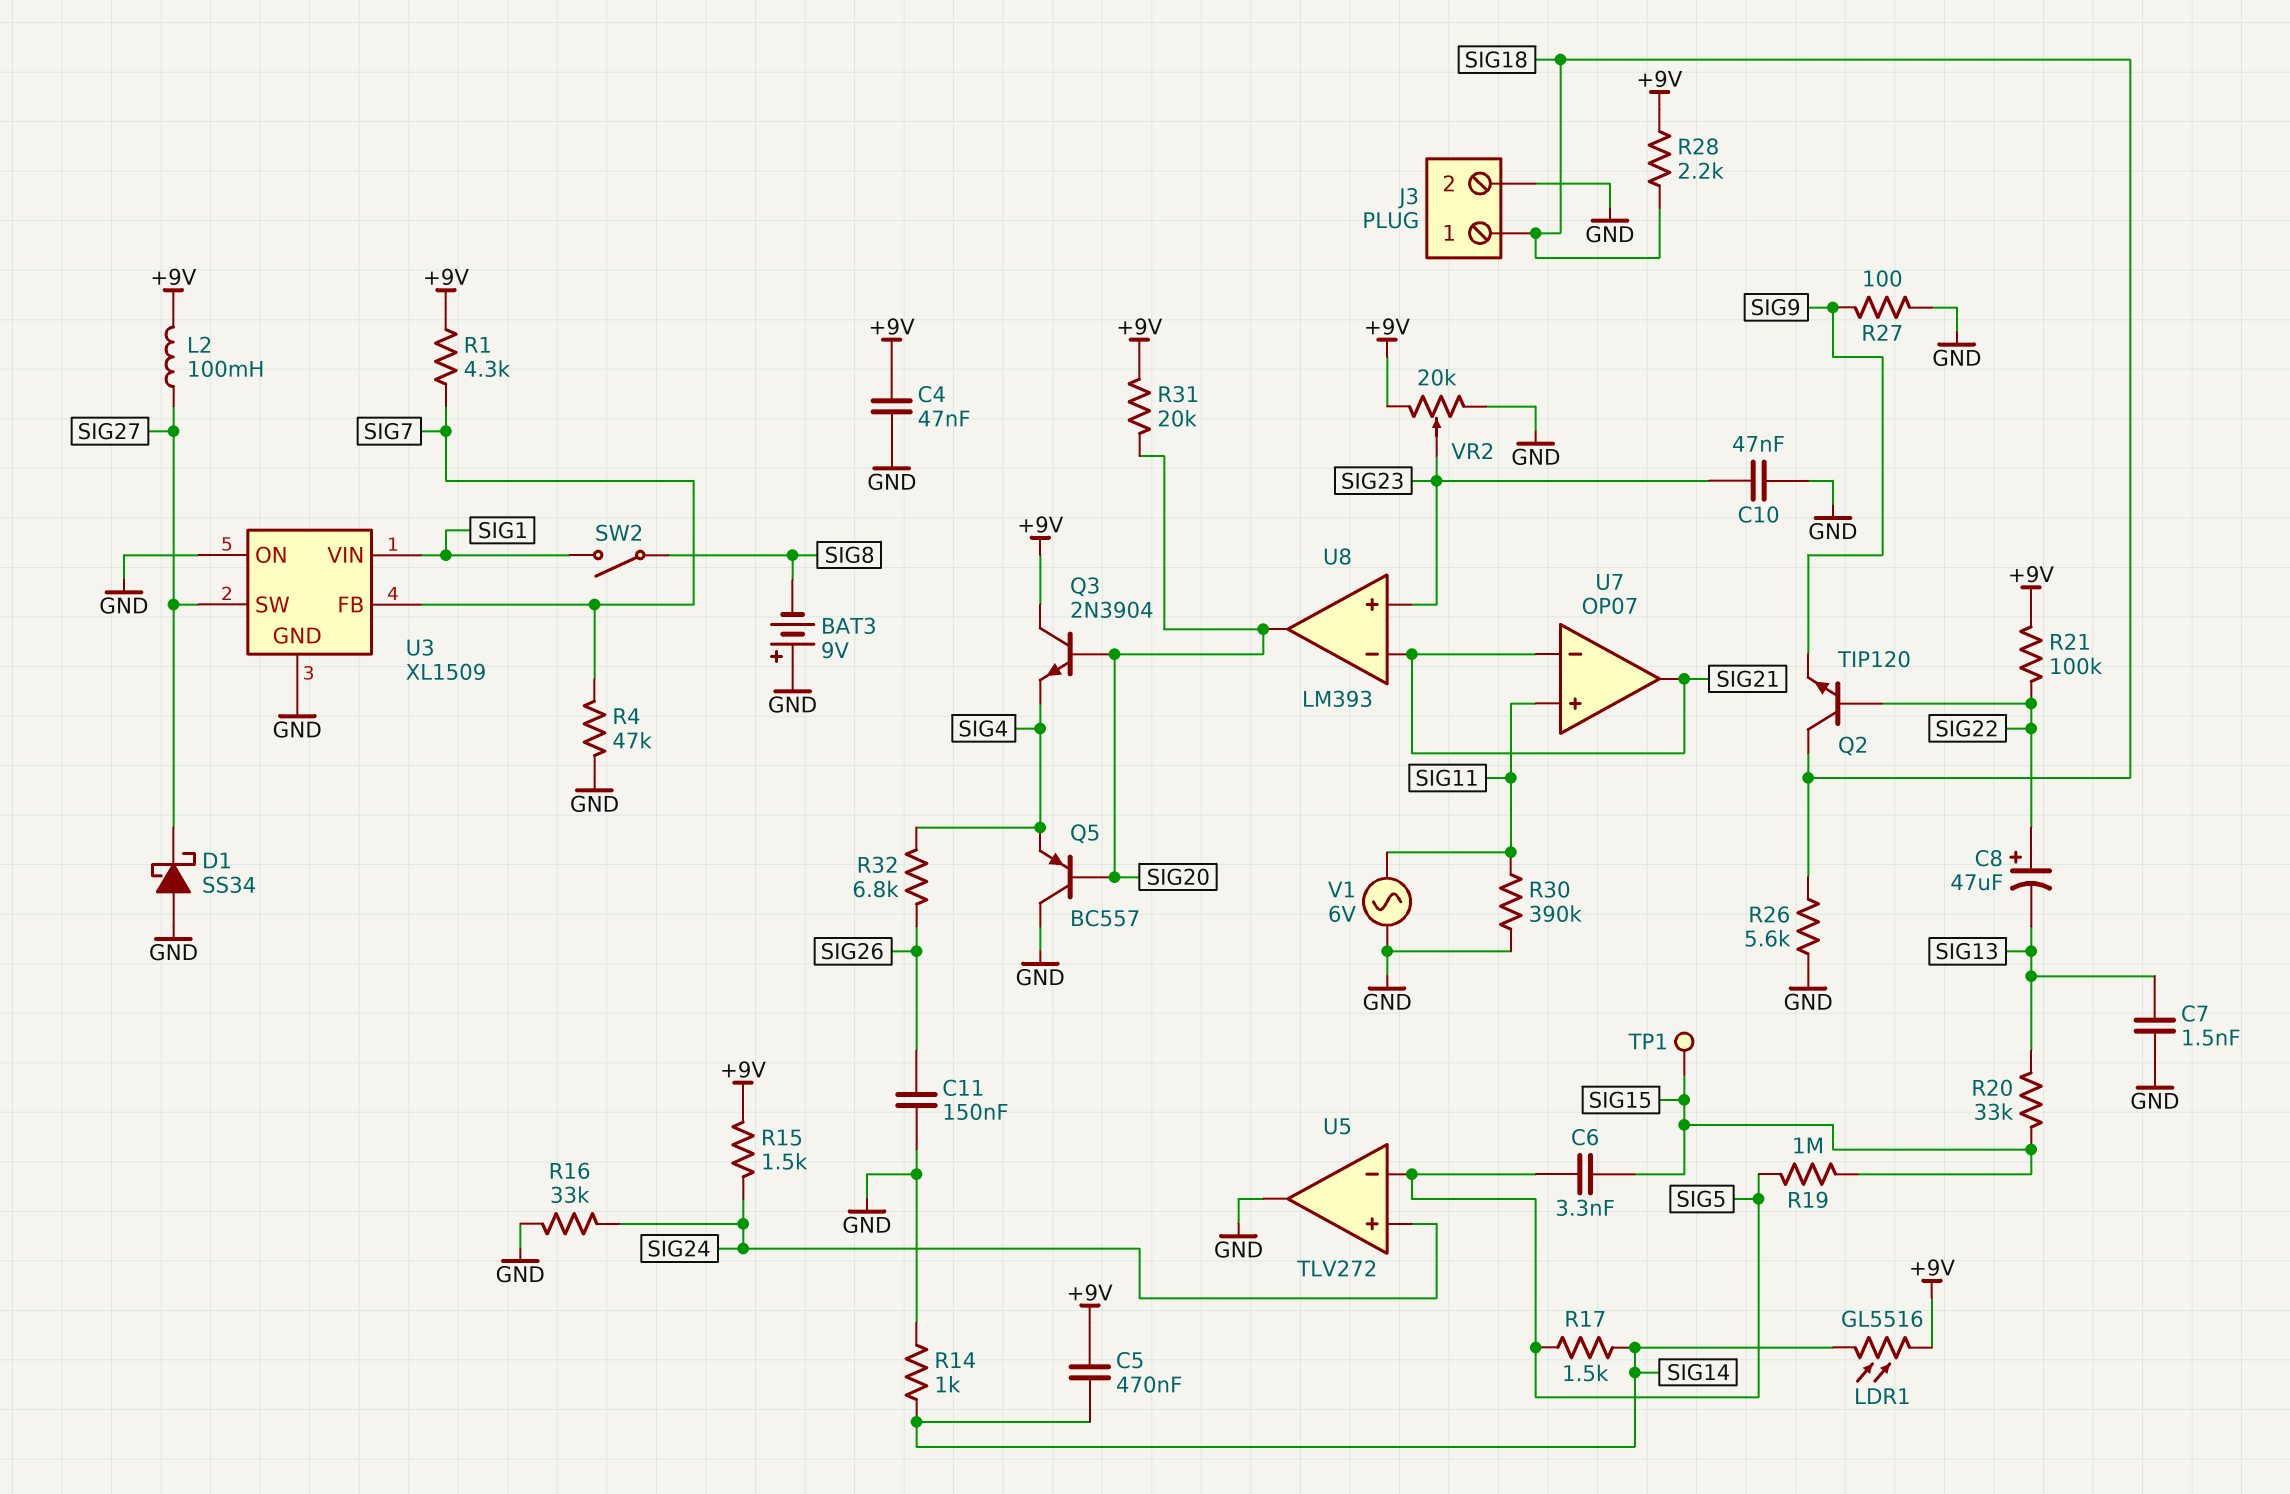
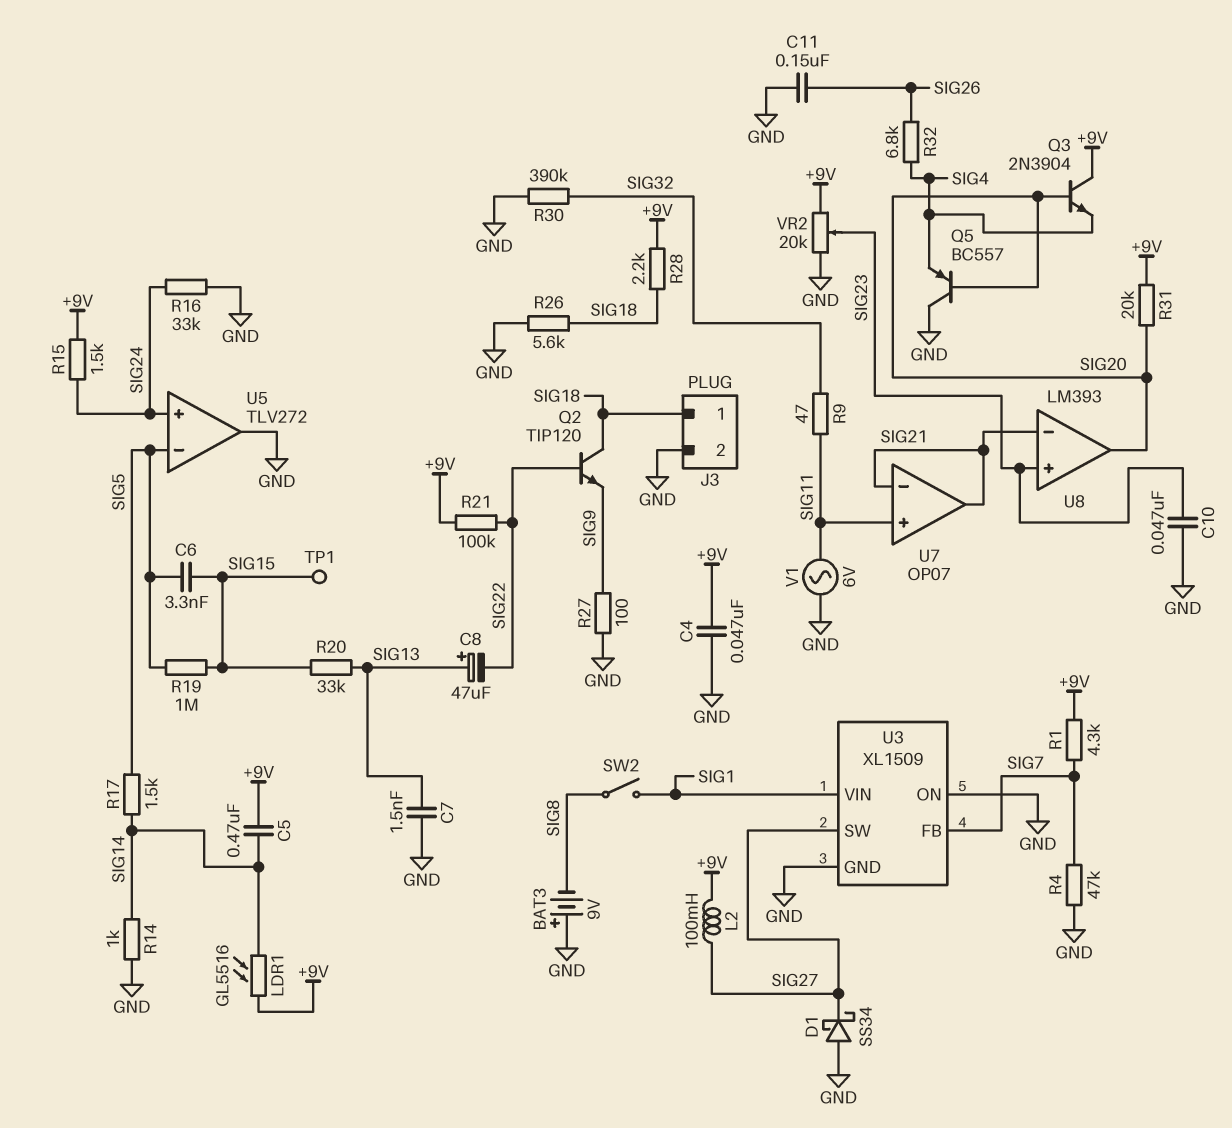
C8: 47uF (plus SIG22, minus SIG13) -> 47uF (plus SIG13, minus SIG22)
R9: none -> 47 (SIG11, SIG32)
R30: 390k (GND, SIG11) -> 390k (GND, SIG32)

